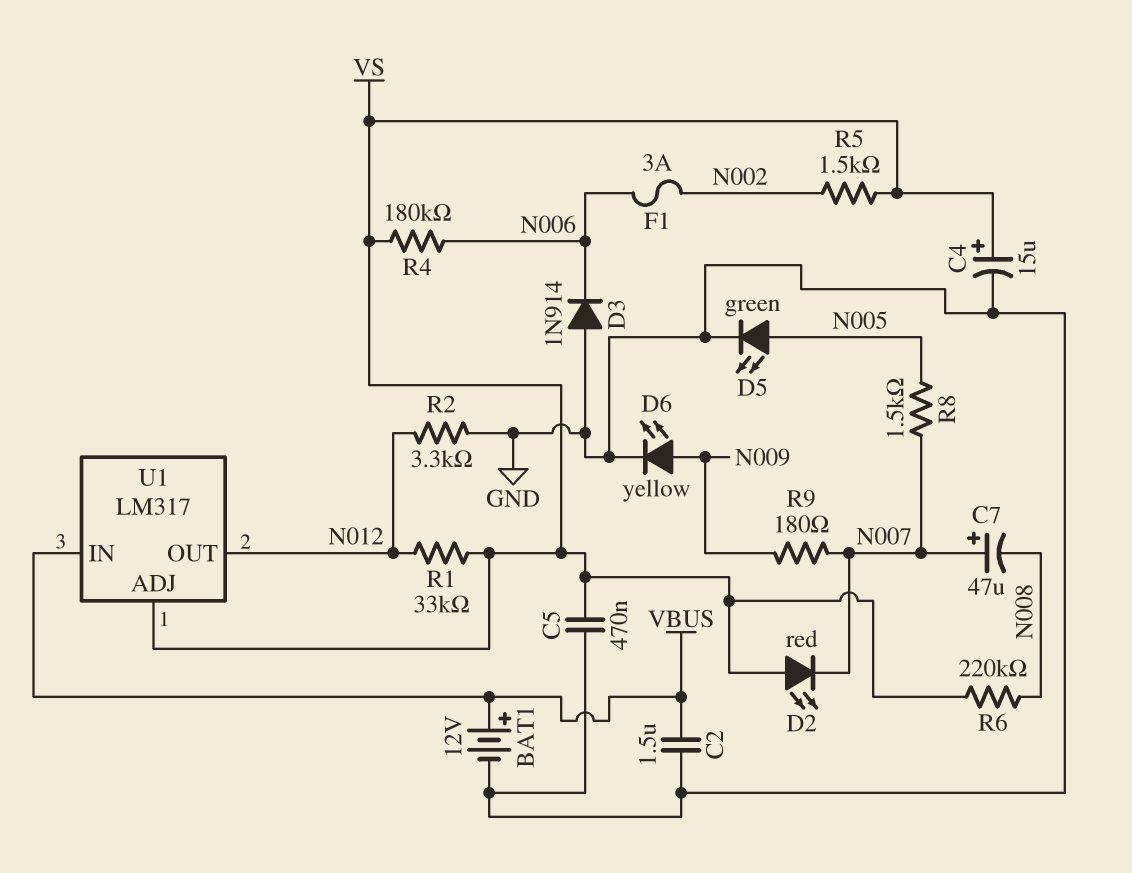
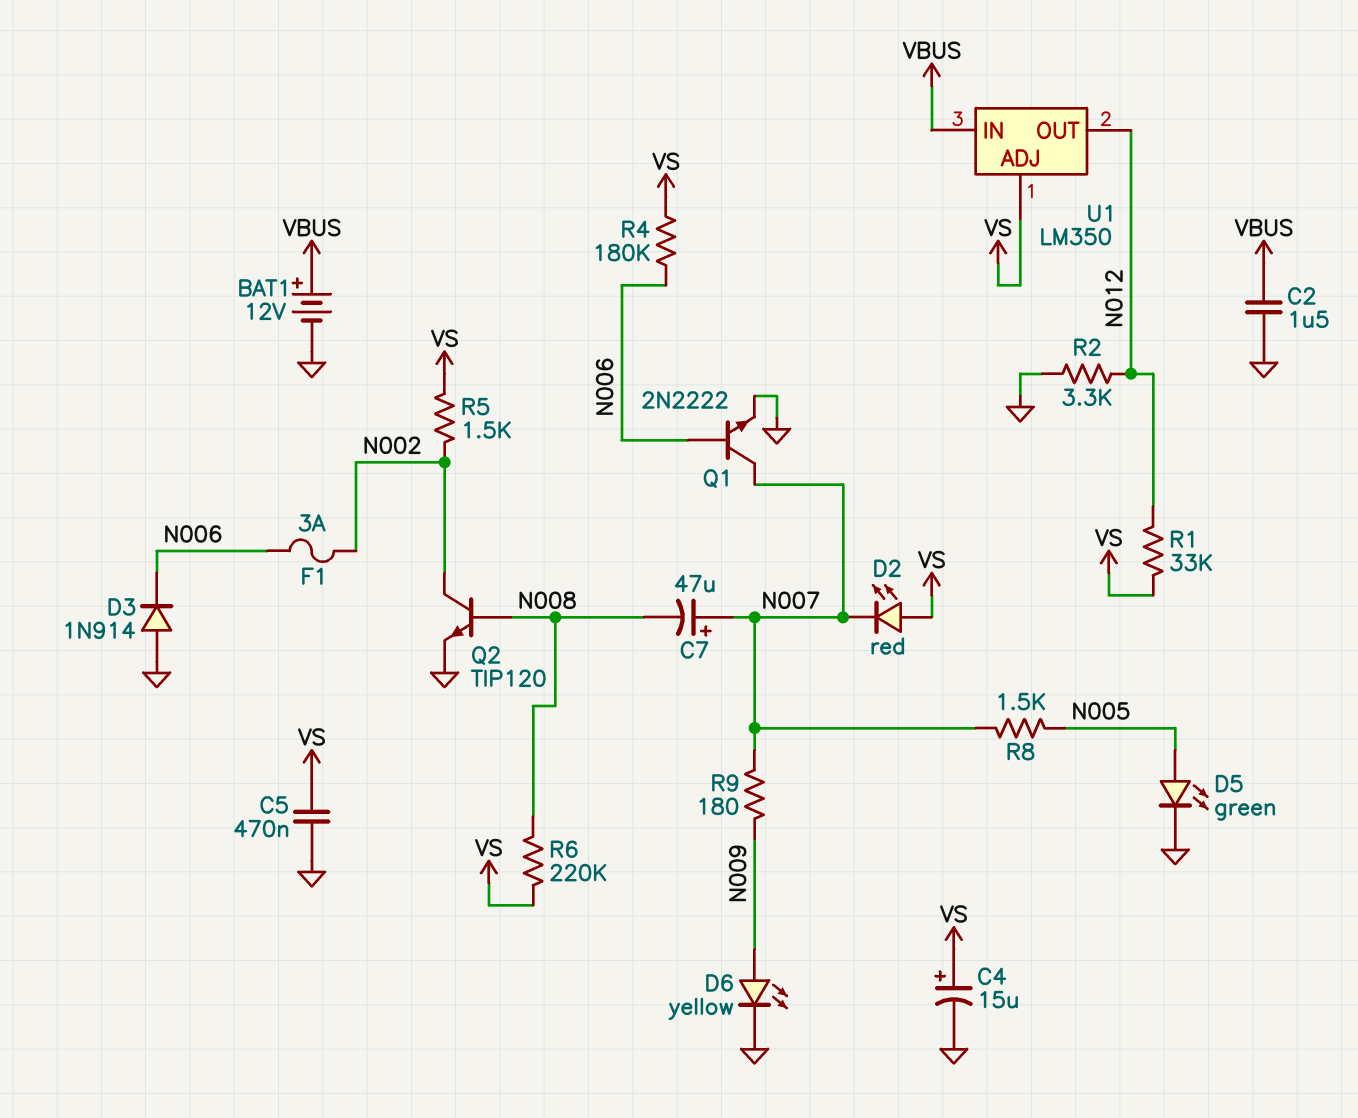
Q1: none -> NPN 2N2222 (B N006, C N007, E GND)
Q2: none -> NPN TIP120 (B N008, C N002, E GND)
U1: LM317 -> LM350

